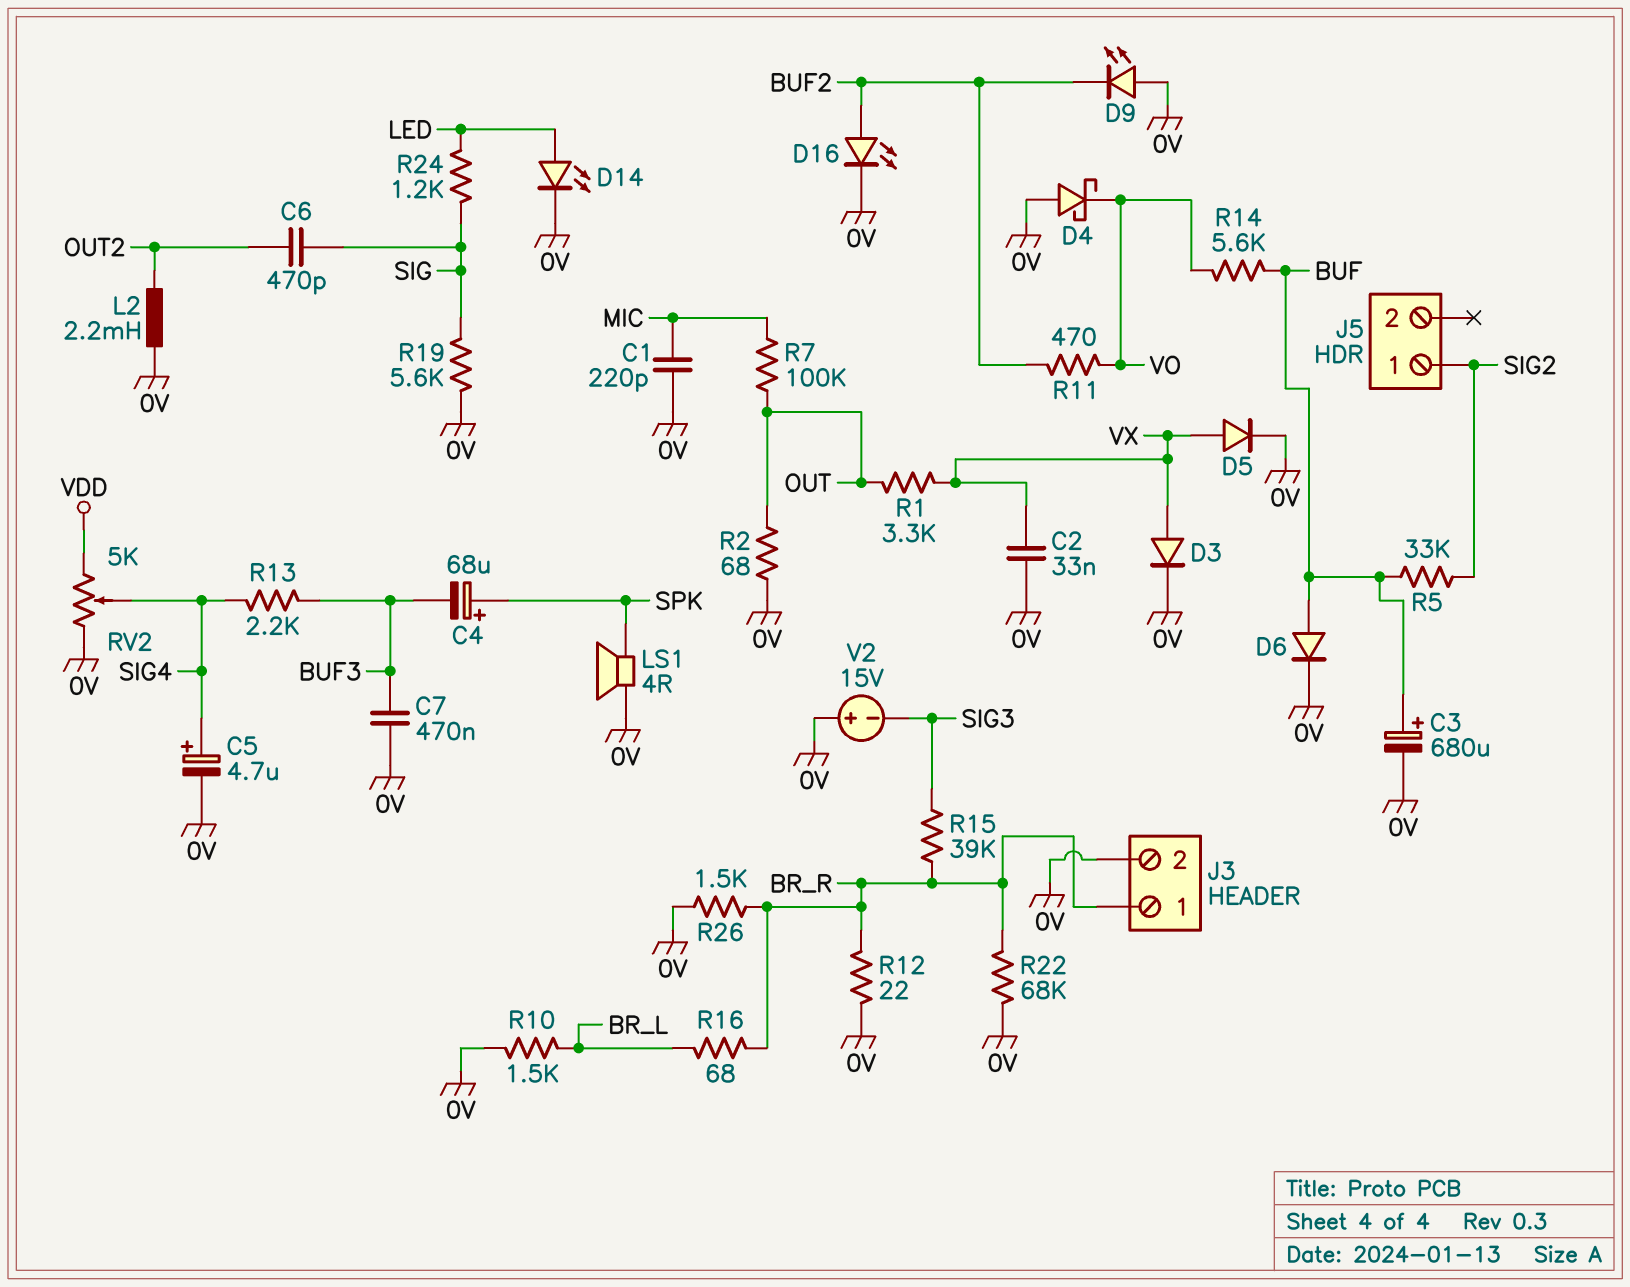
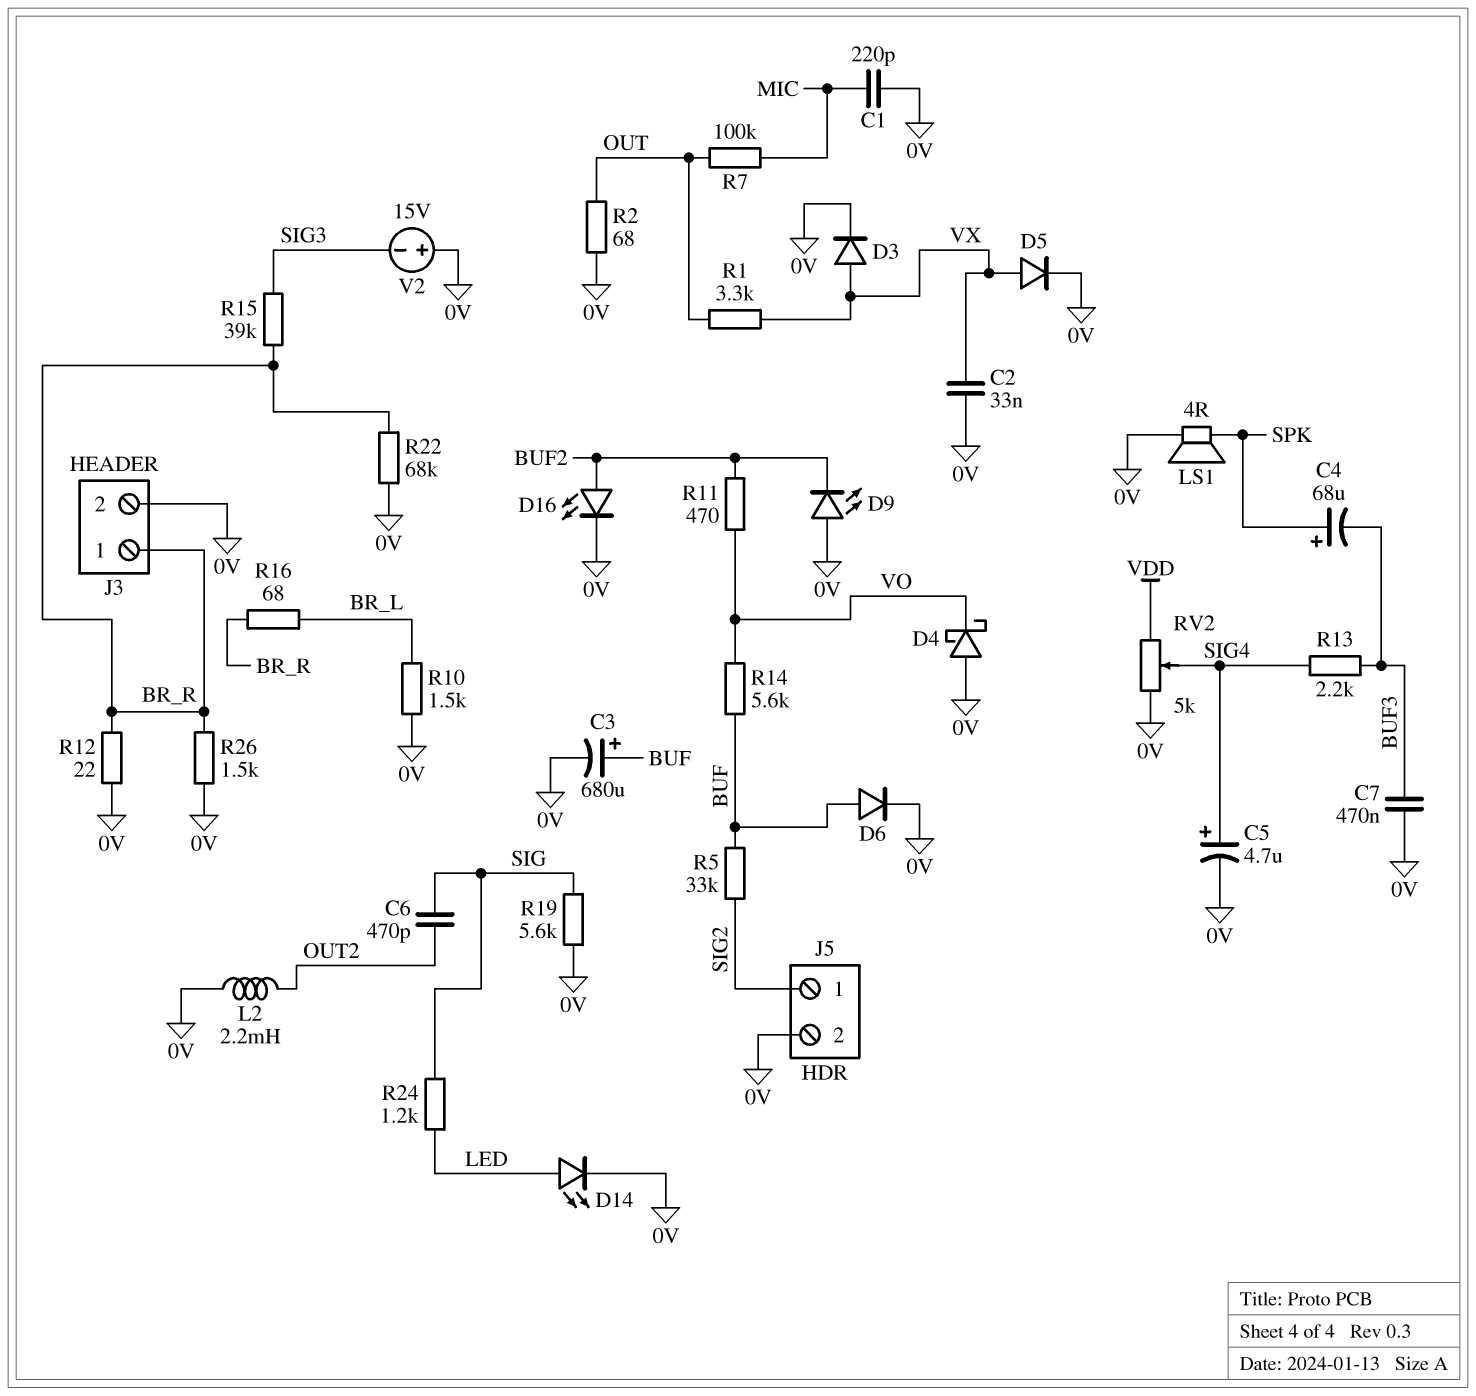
J5 pin 2: none -> 0V

